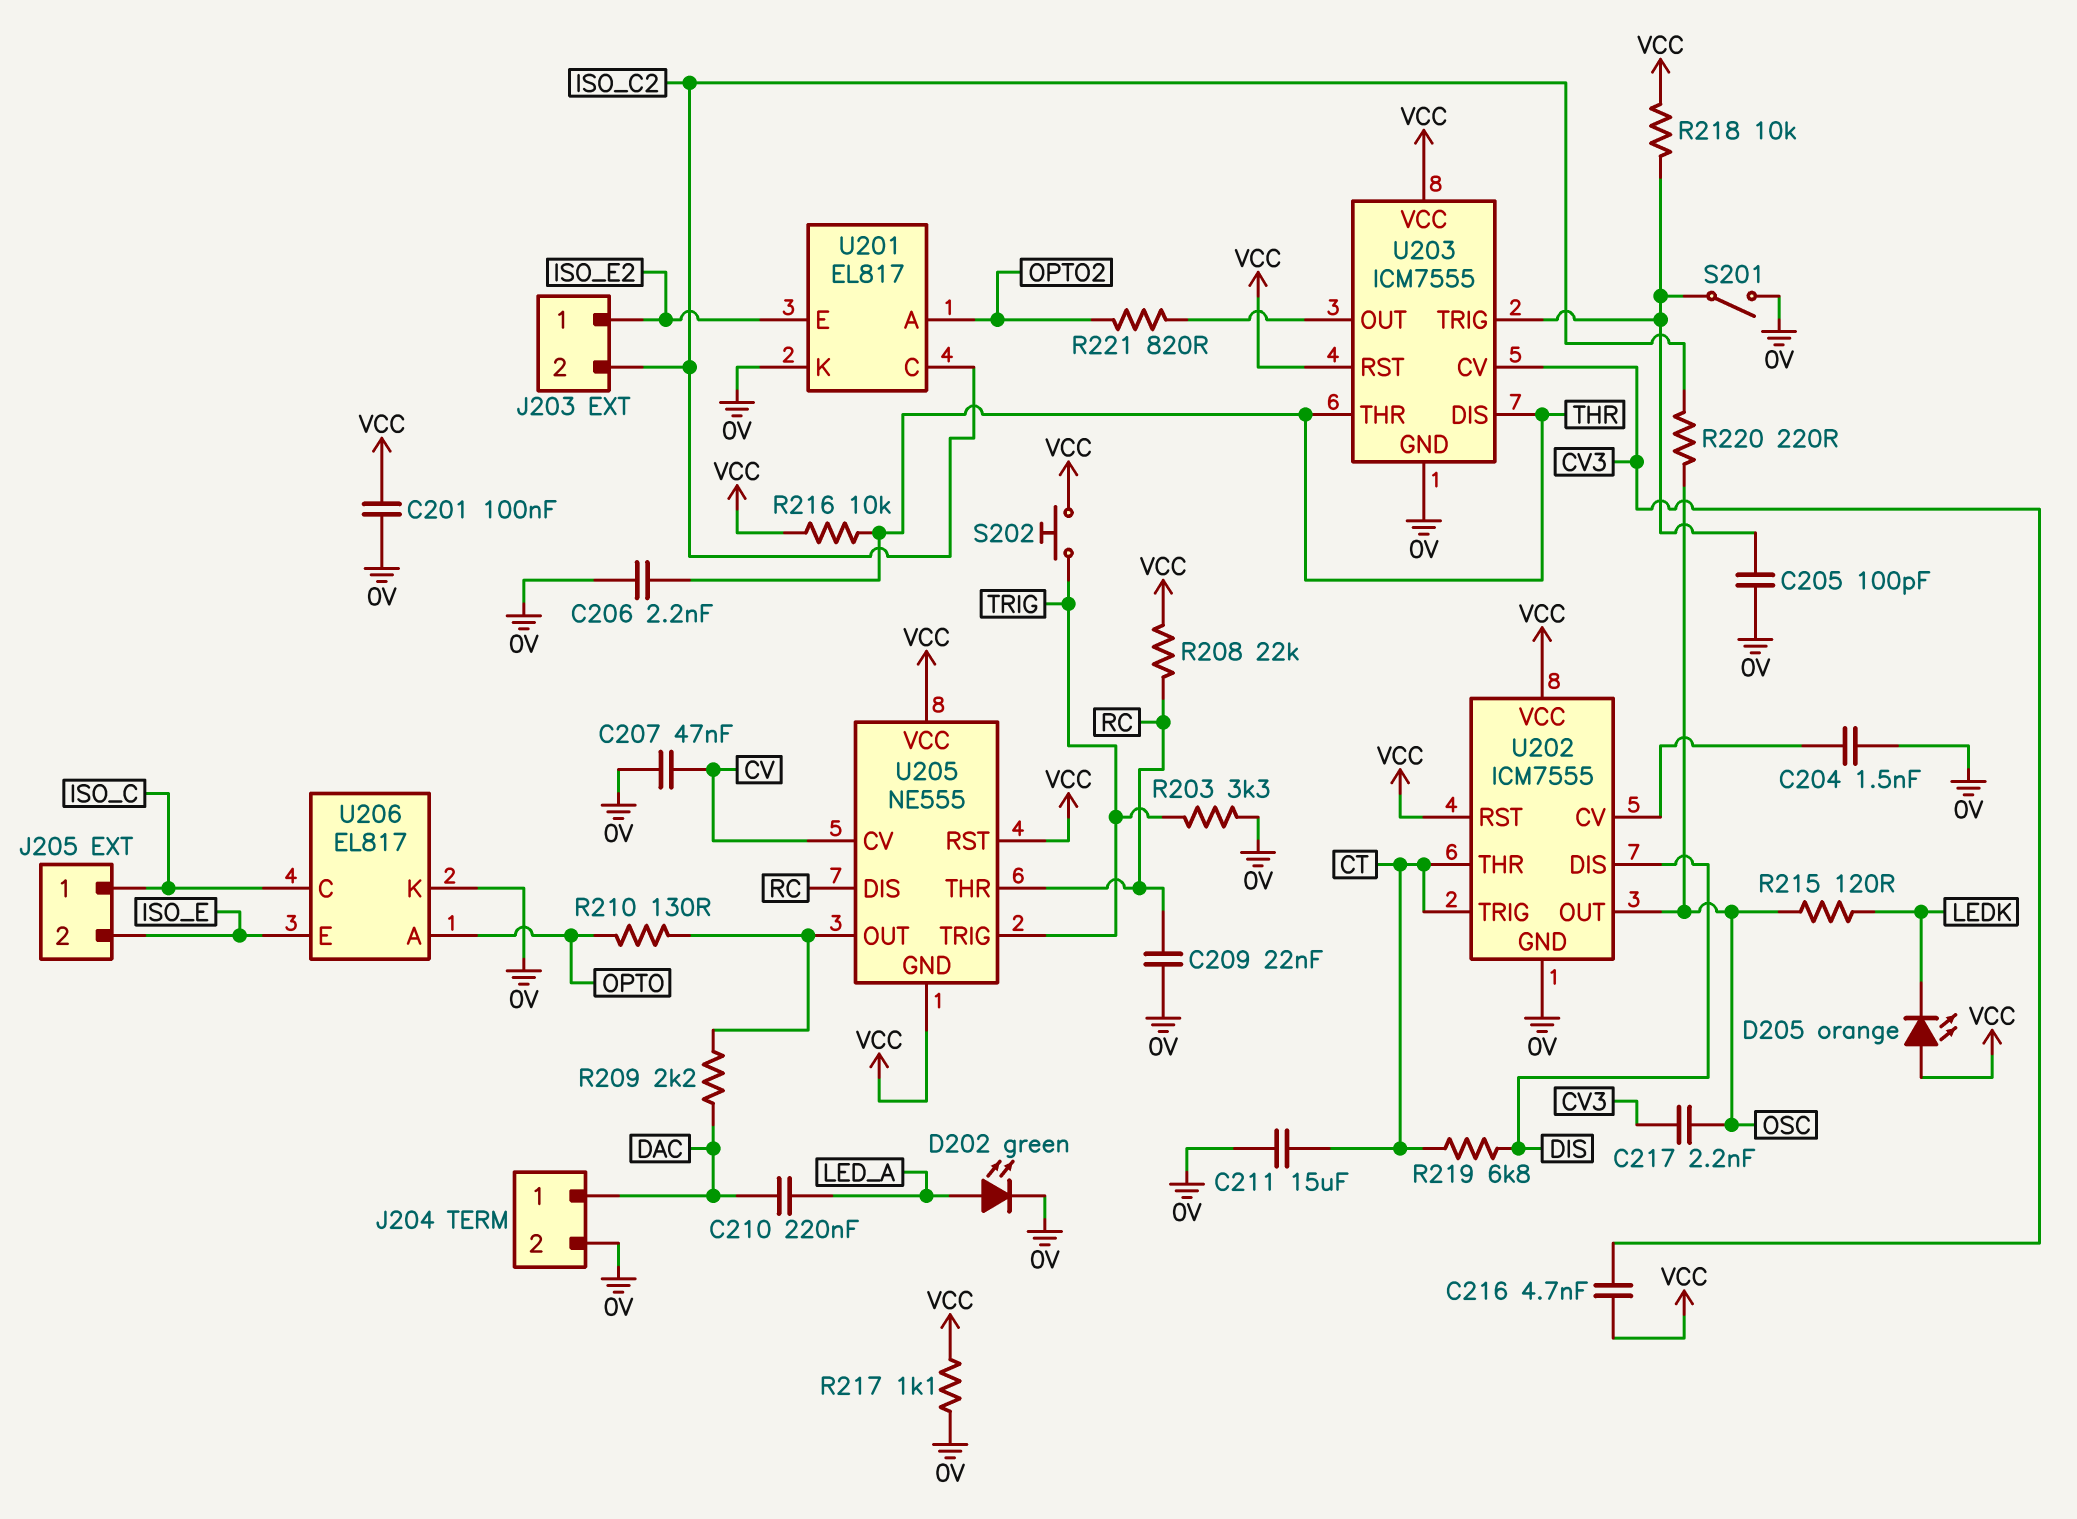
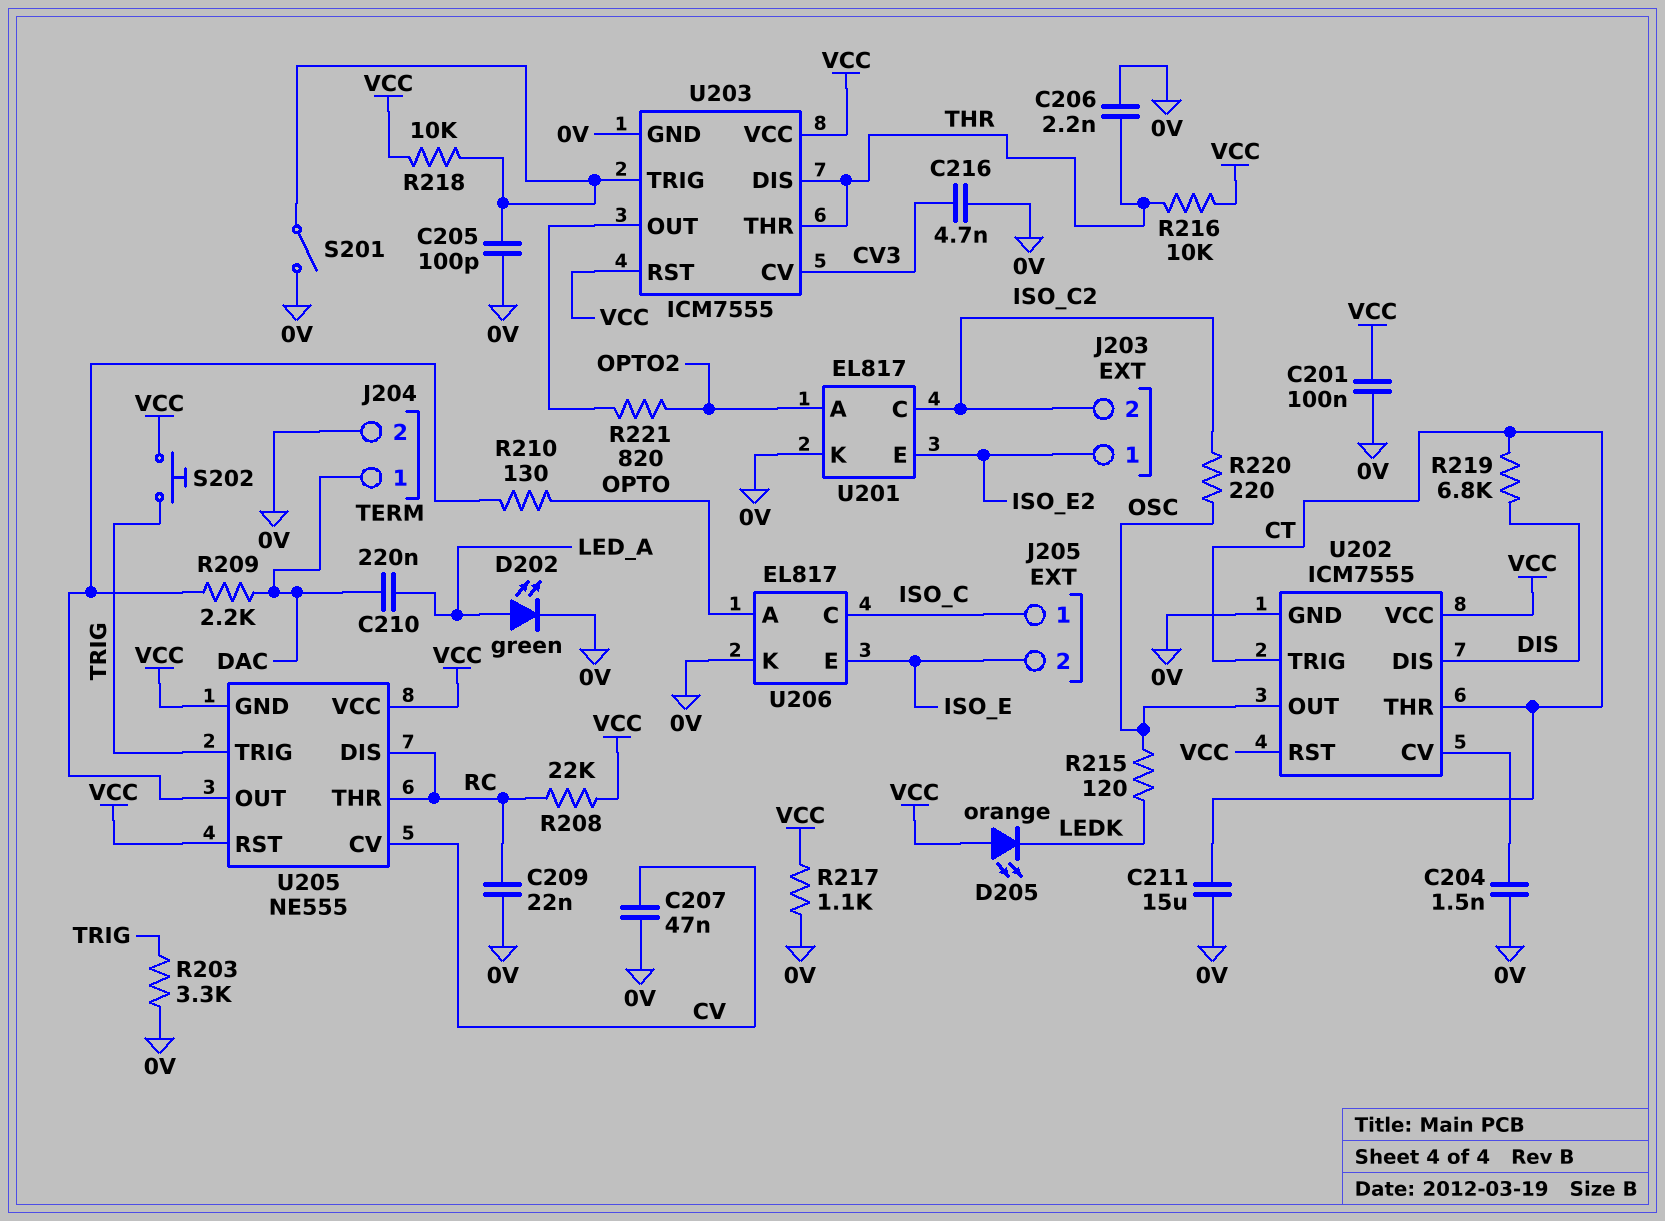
C216: 4.7nF (CV3, VCC) -> 4.7nF (0V, CV3)
C217: 2.2nF (CV3, OSC) -> none

